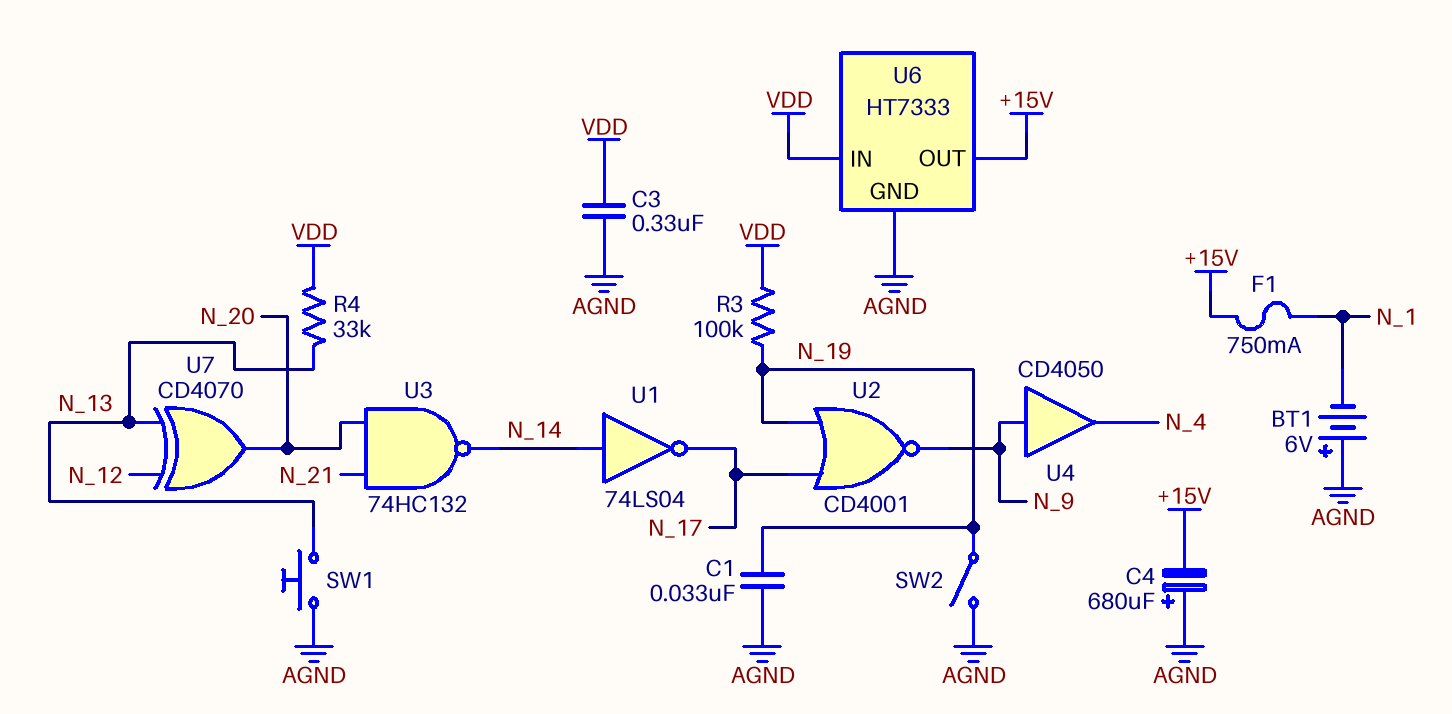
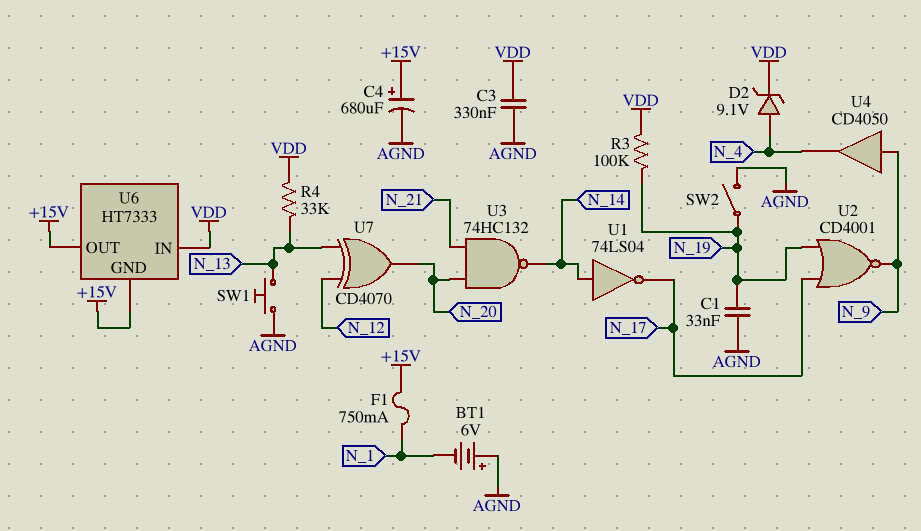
C4: 680uF (plus AGND, minus +15V) -> 680uF (plus +15V, minus AGND)
D2: none -> zener 9.1V (A N_4, K VDD)
U6 pin GND: AGND -> +15V

